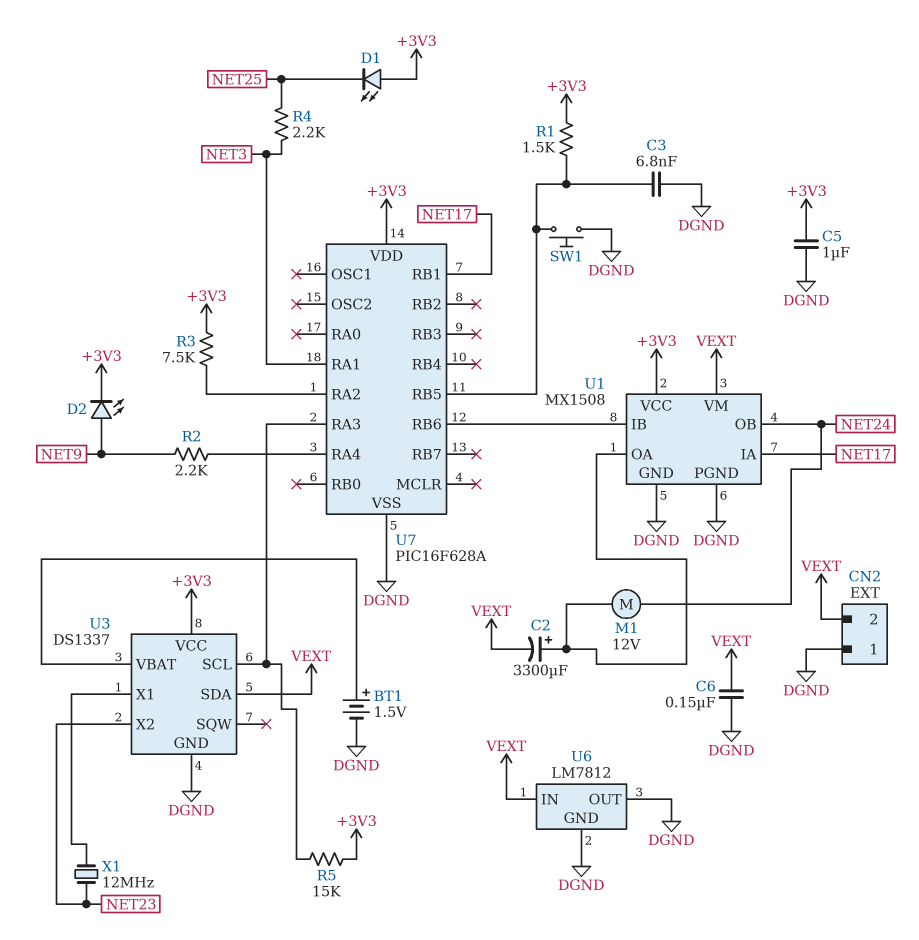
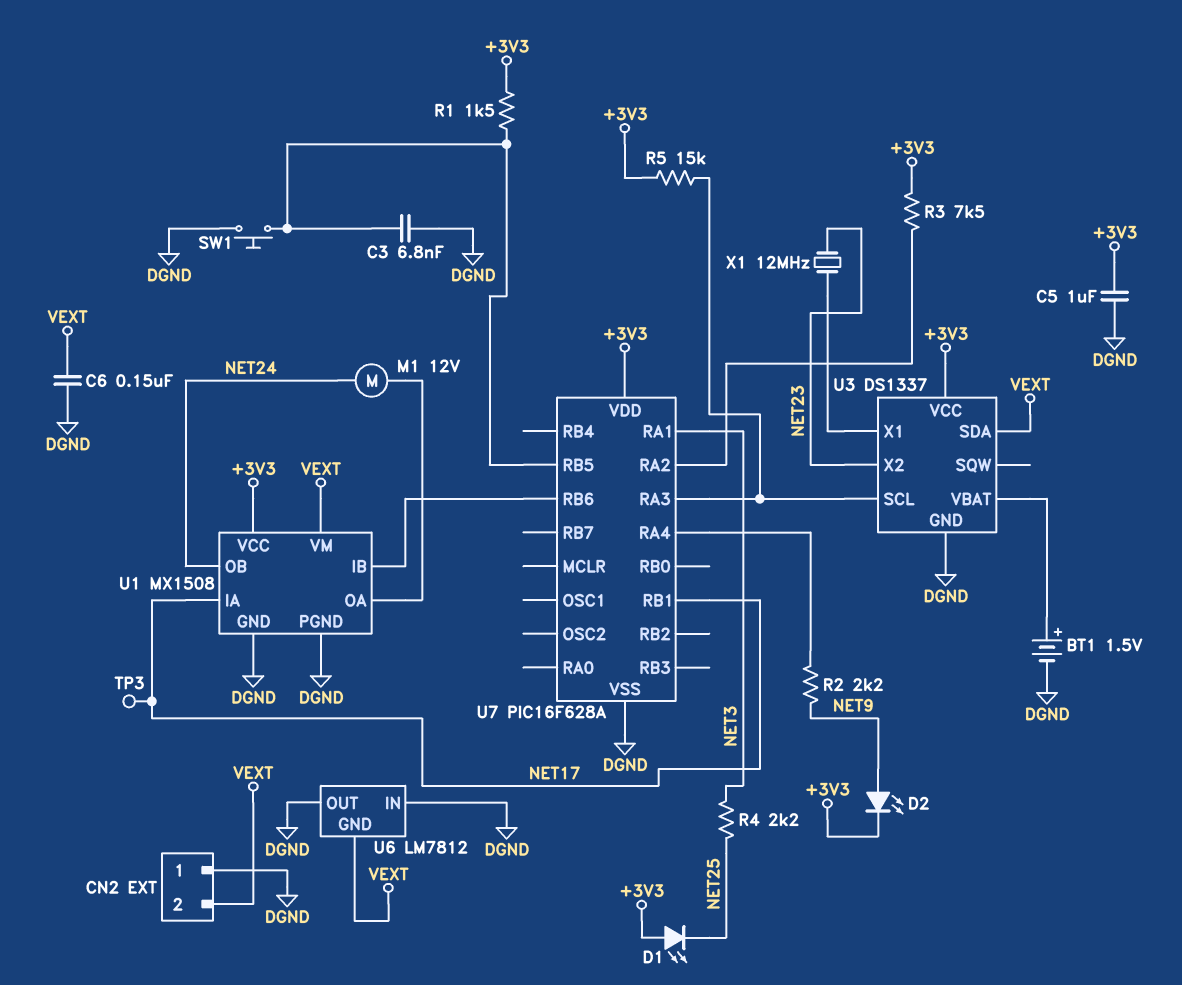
C2: 3300uF (plus U1/OA, minus VEXT) -> none
TP3: none -> test point (NET17)
U6 pin GND: DGND -> VEXT
U6 pin IN: VEXT -> DGND

